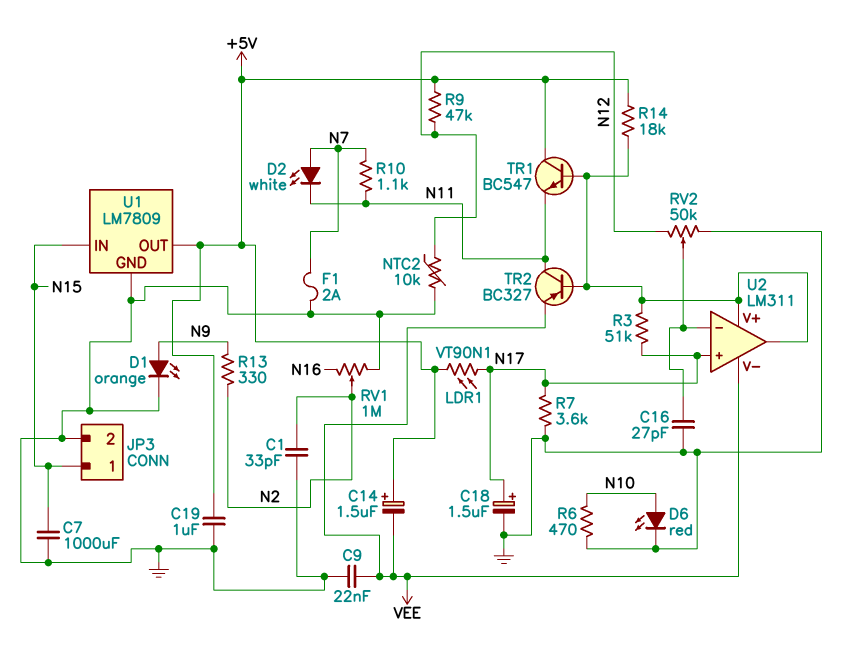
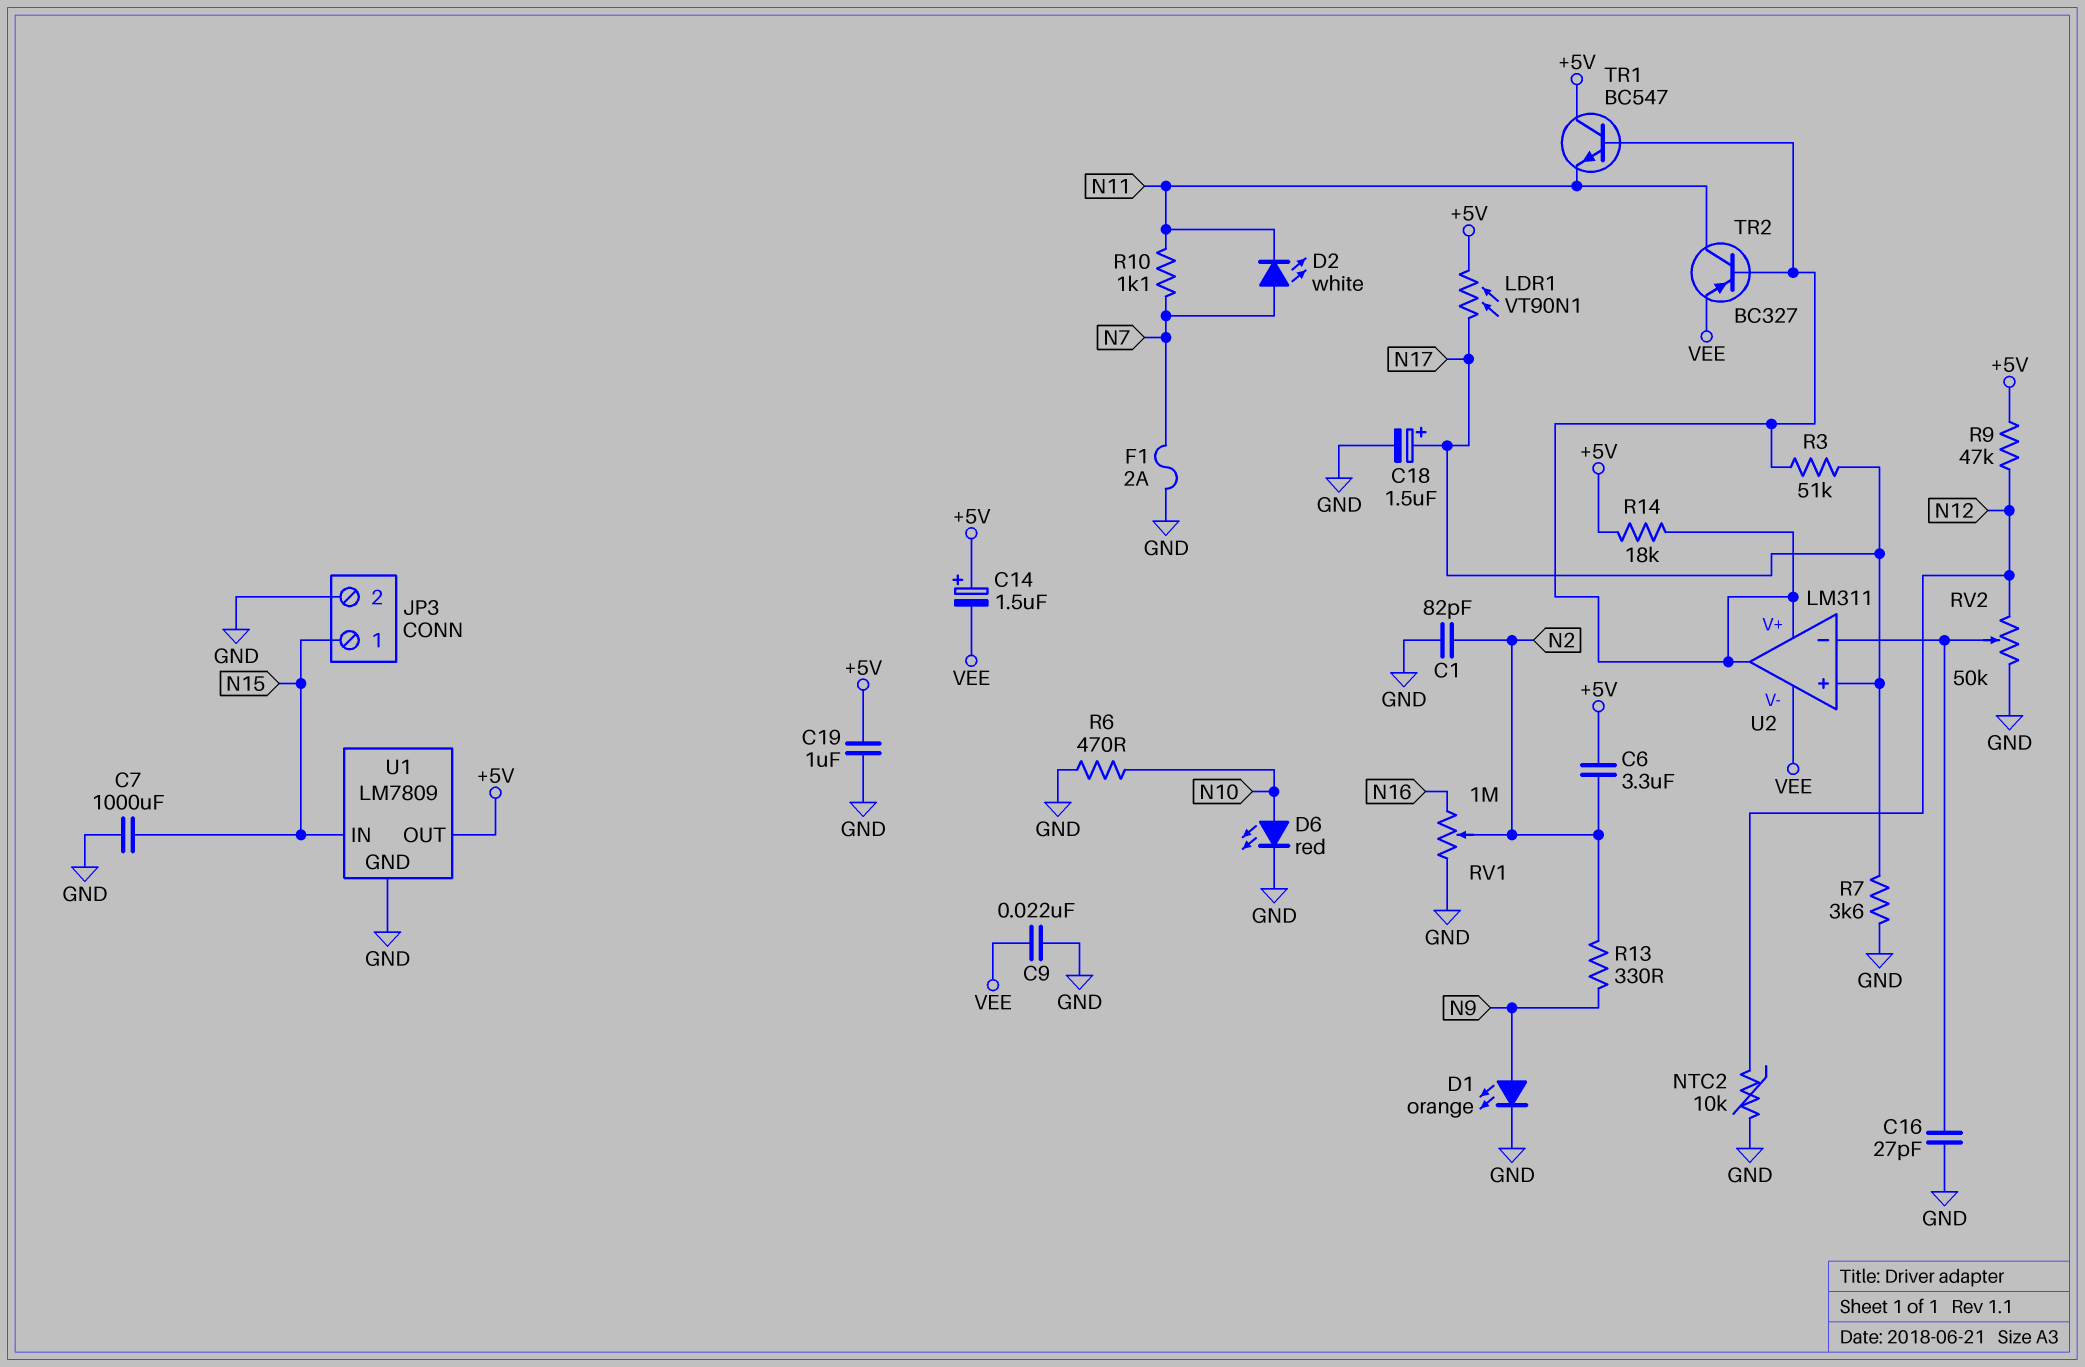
C1: 33pF (GND, N2) -> 82pF (GND, N2)
C6: none -> 3.3uF (+5V, N2)

